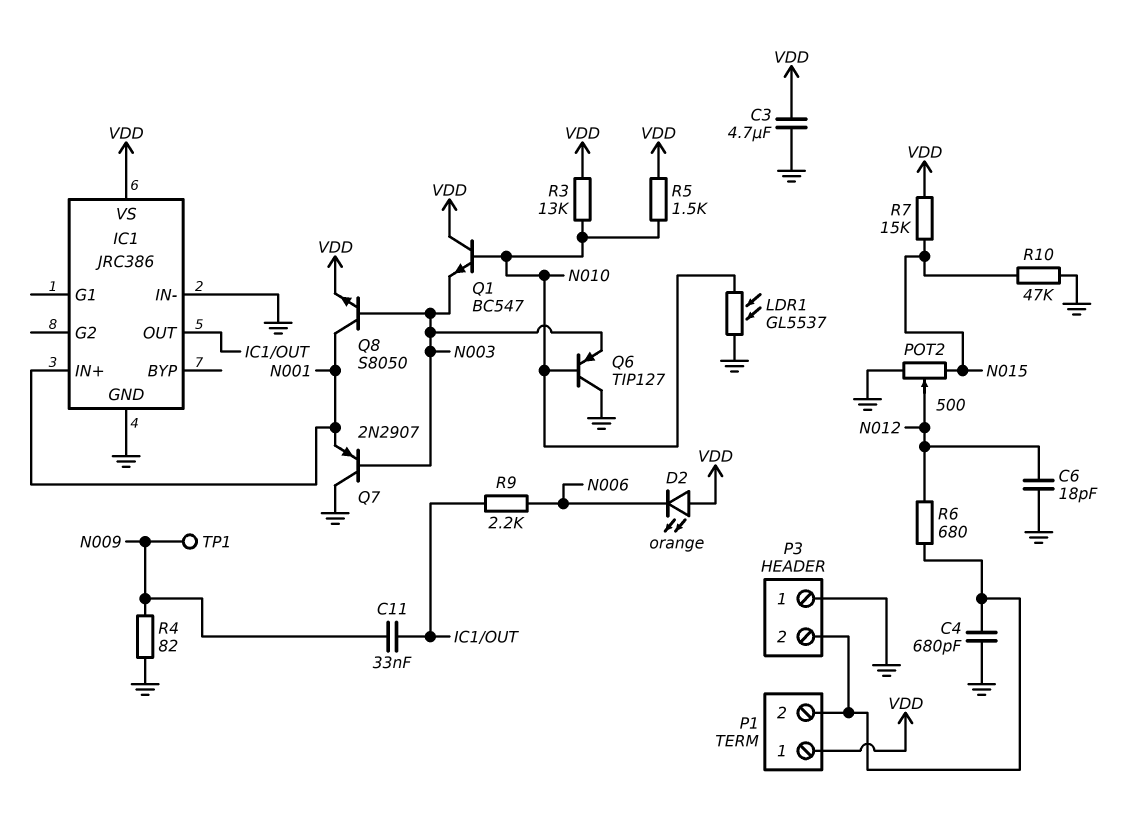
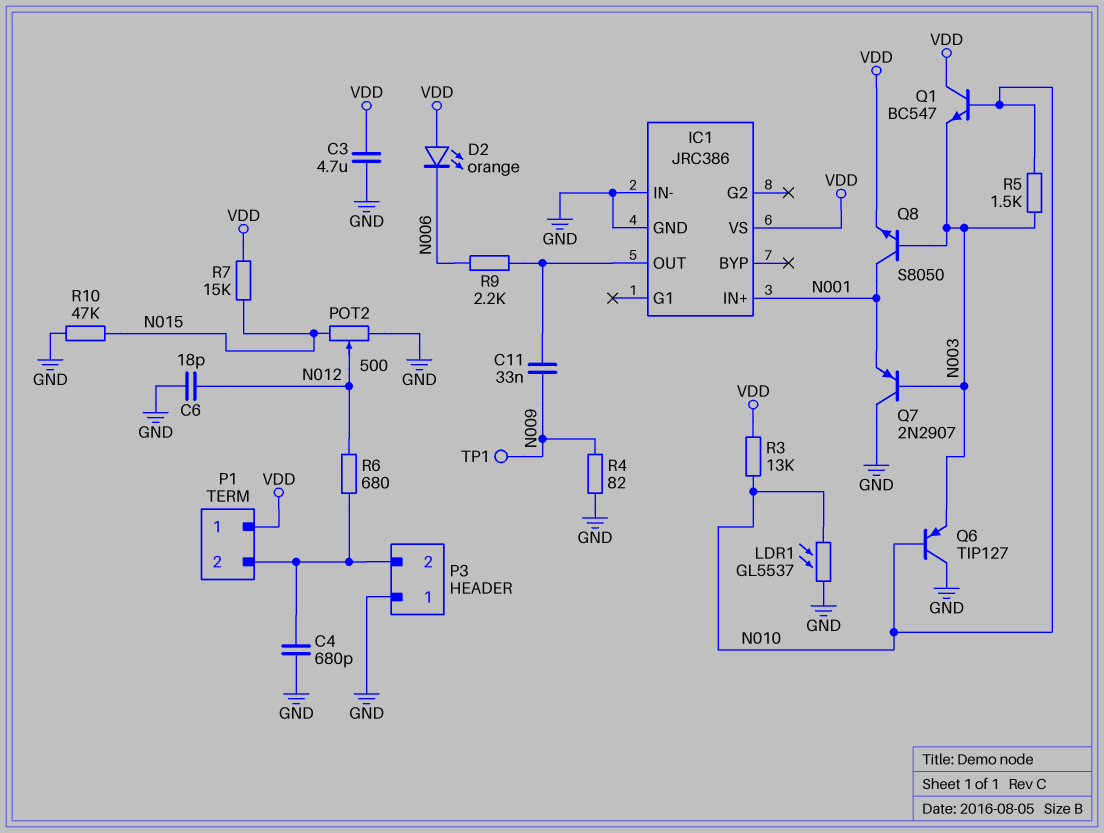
R5: 1.5k (N010, VDD) -> 1.5k (N003, N010)

